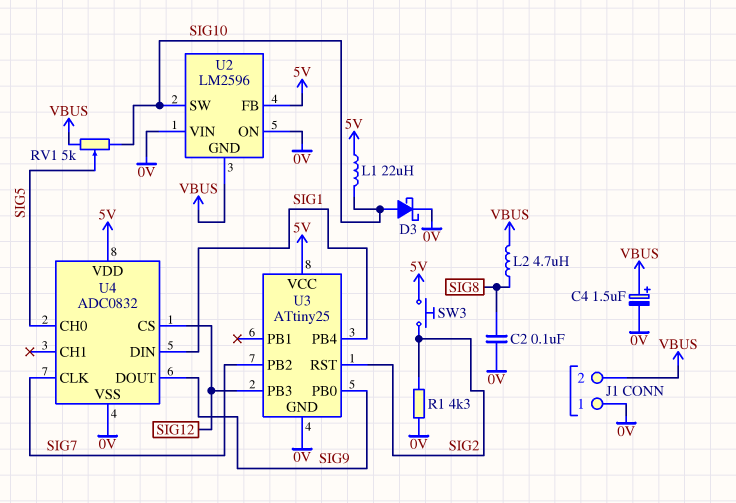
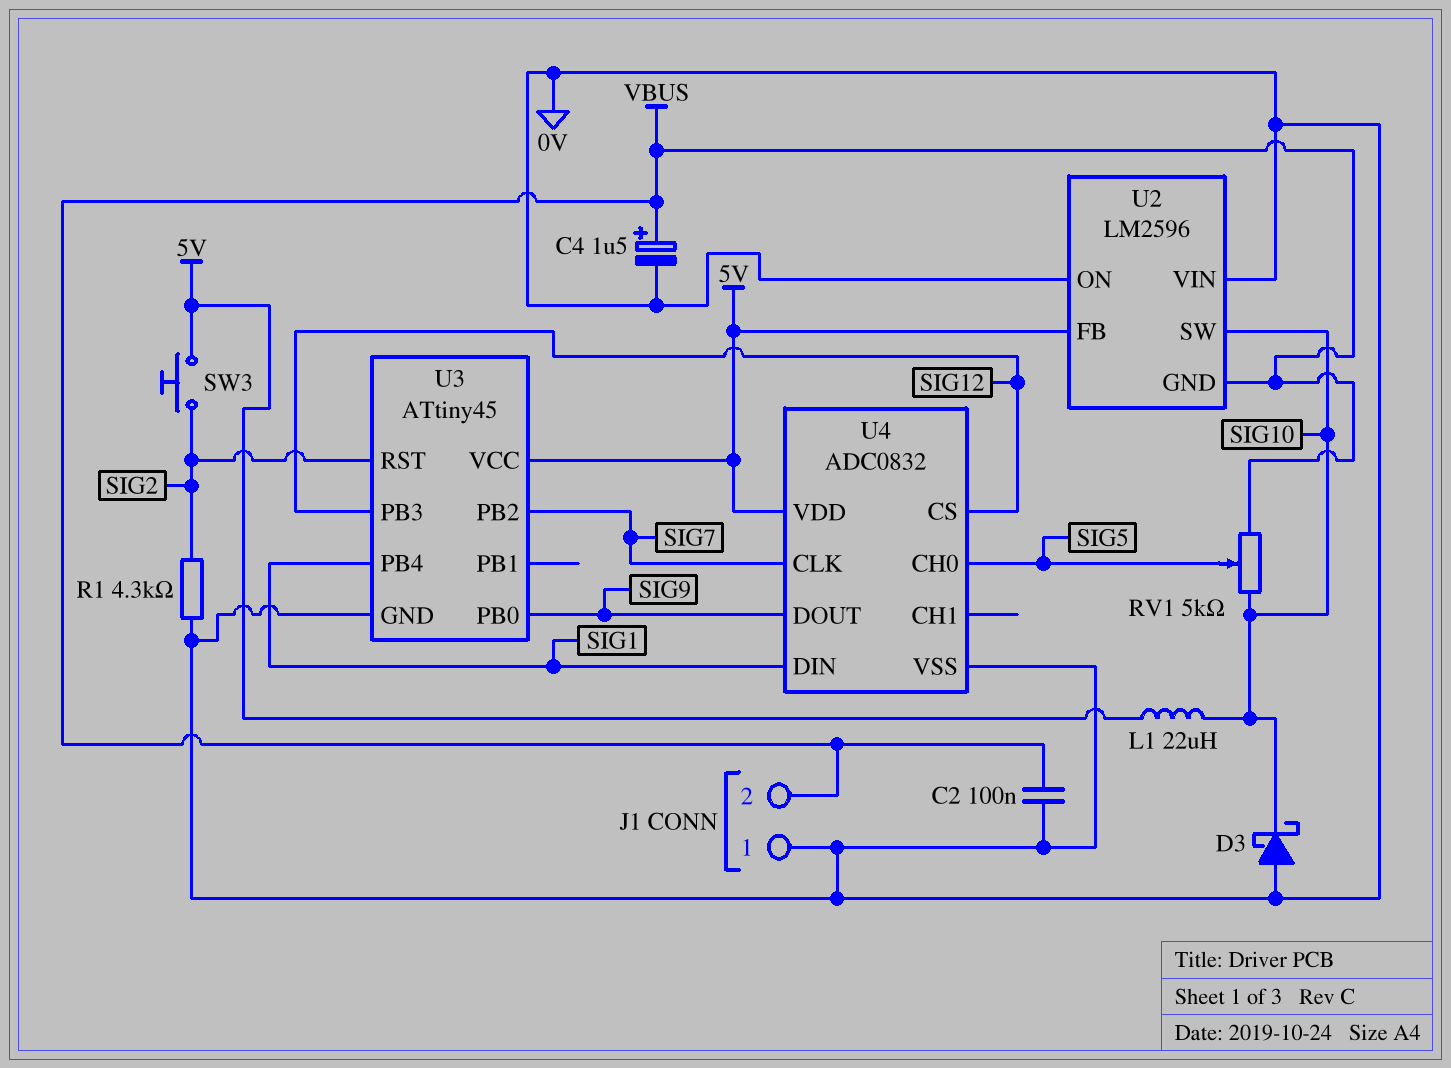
C2: 100nF (0V, SIG8) -> 100nF (0V, VBUS)
D3: schottky (A SIG10, K 0V) -> schottky (A 0V, K SIG10)
L2: 4.7uH (SIG8, VBUS) -> none
U3: ATtiny25 -> ATtiny45

